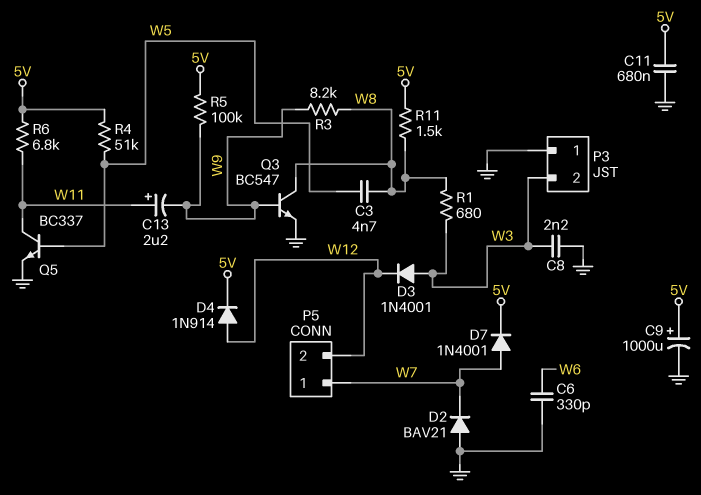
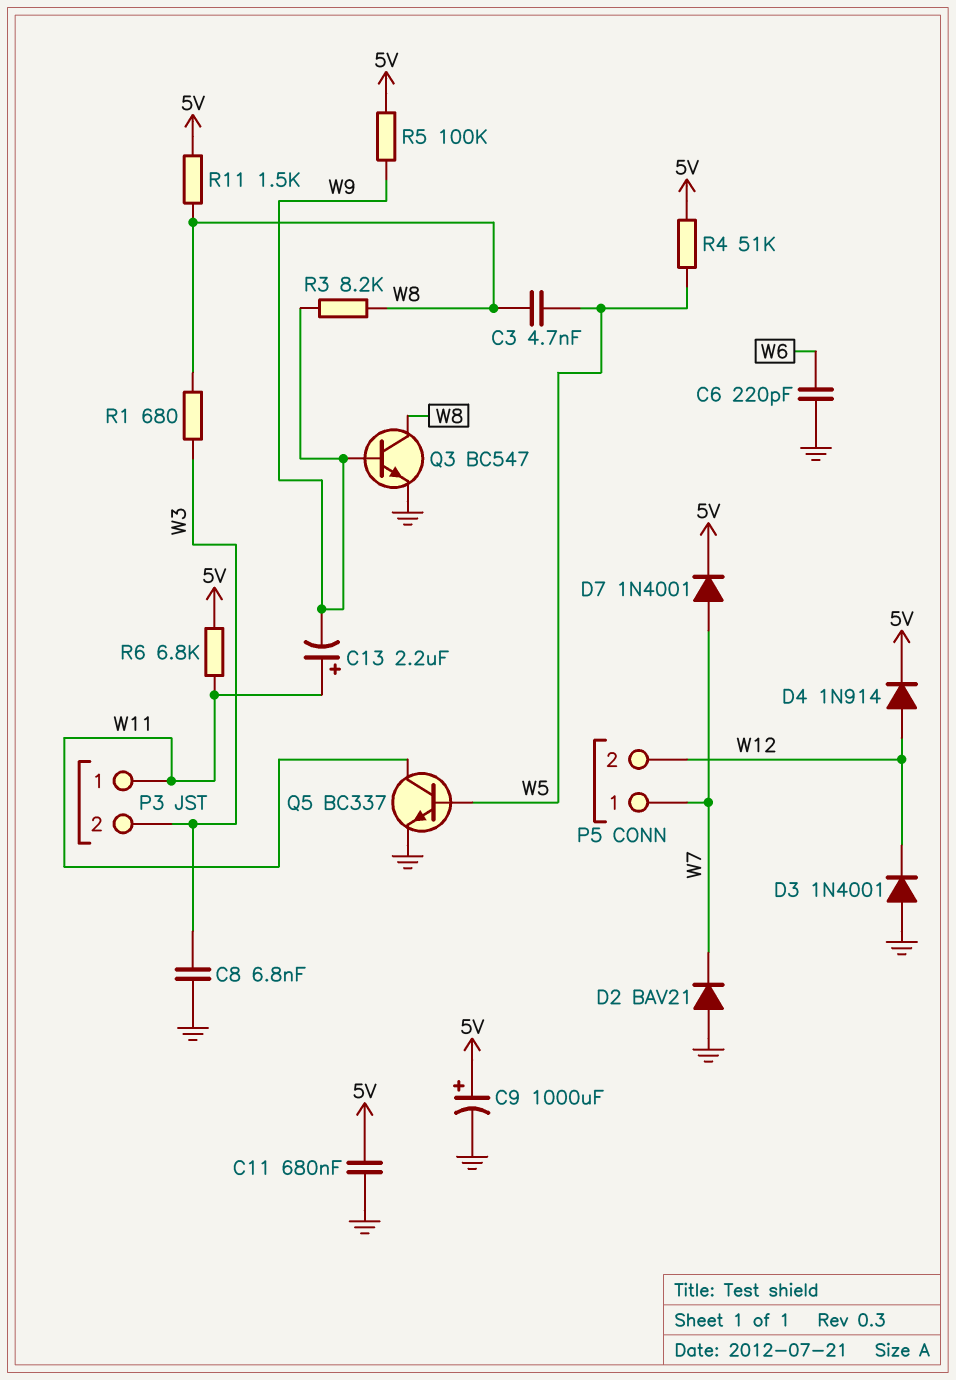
C6: 330pF (GND, W6) -> 220pF (GND, W6)
C8: 2.2nF (GND, W3) -> 6.8nF (GND, W3)
D3: diode 1N4001 (A W3, K W12) -> diode 1N4001 (A GND, K W12)
P3 pin 1: GND -> W11

